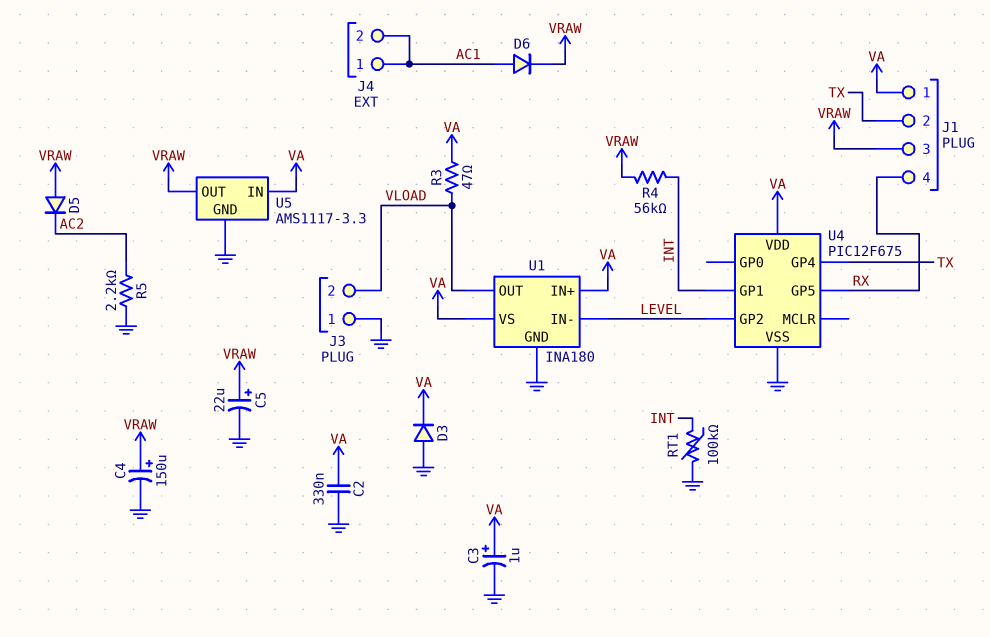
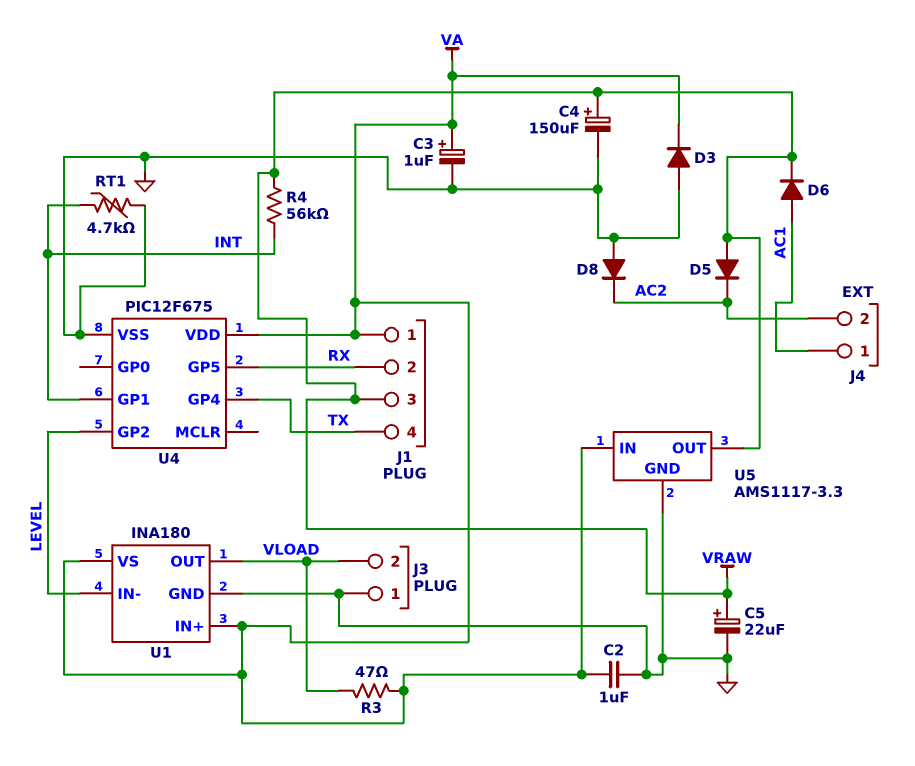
C2: 330nF (GND, VA) -> 1uF (GND, VA)
D8: none -> diode (A GND, K AC2)
J1 pin 2: TX -> RX
J1 pin 4: RX -> TX
J4 pin 2: AC1 -> AC2
R5: 2.2k (AC2, GND) -> none
RT1: 100k (GND, INT) -> 4.7k (GND, INT)

